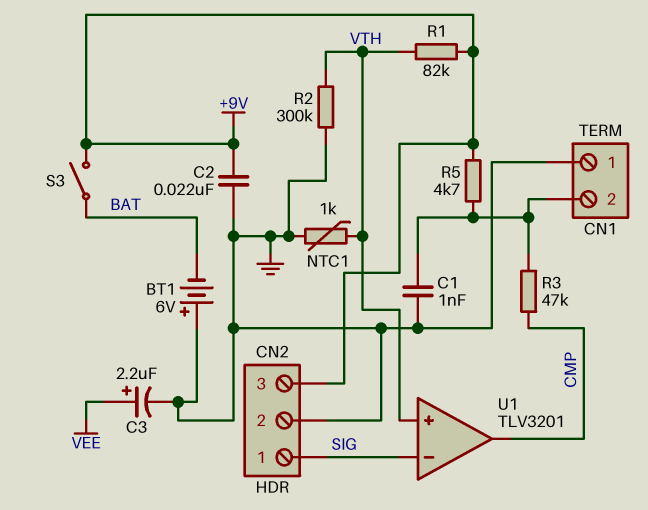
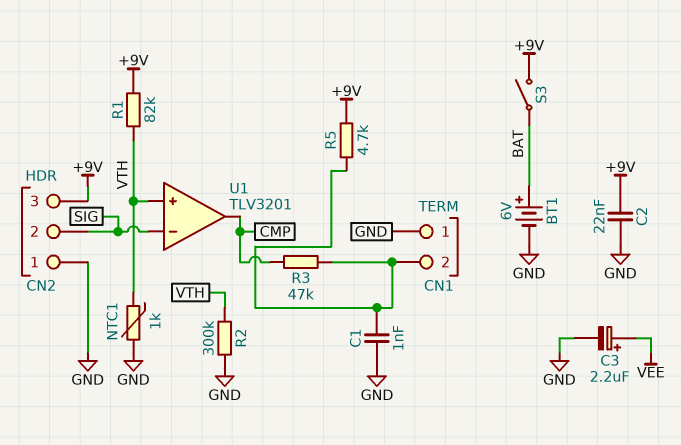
BT1: 6V (plus GND, minus BAT) -> 6V (plus BAT, minus GND)
CN2 pin 1: SIG -> GND
CN2 pin 2: GND -> SIG

